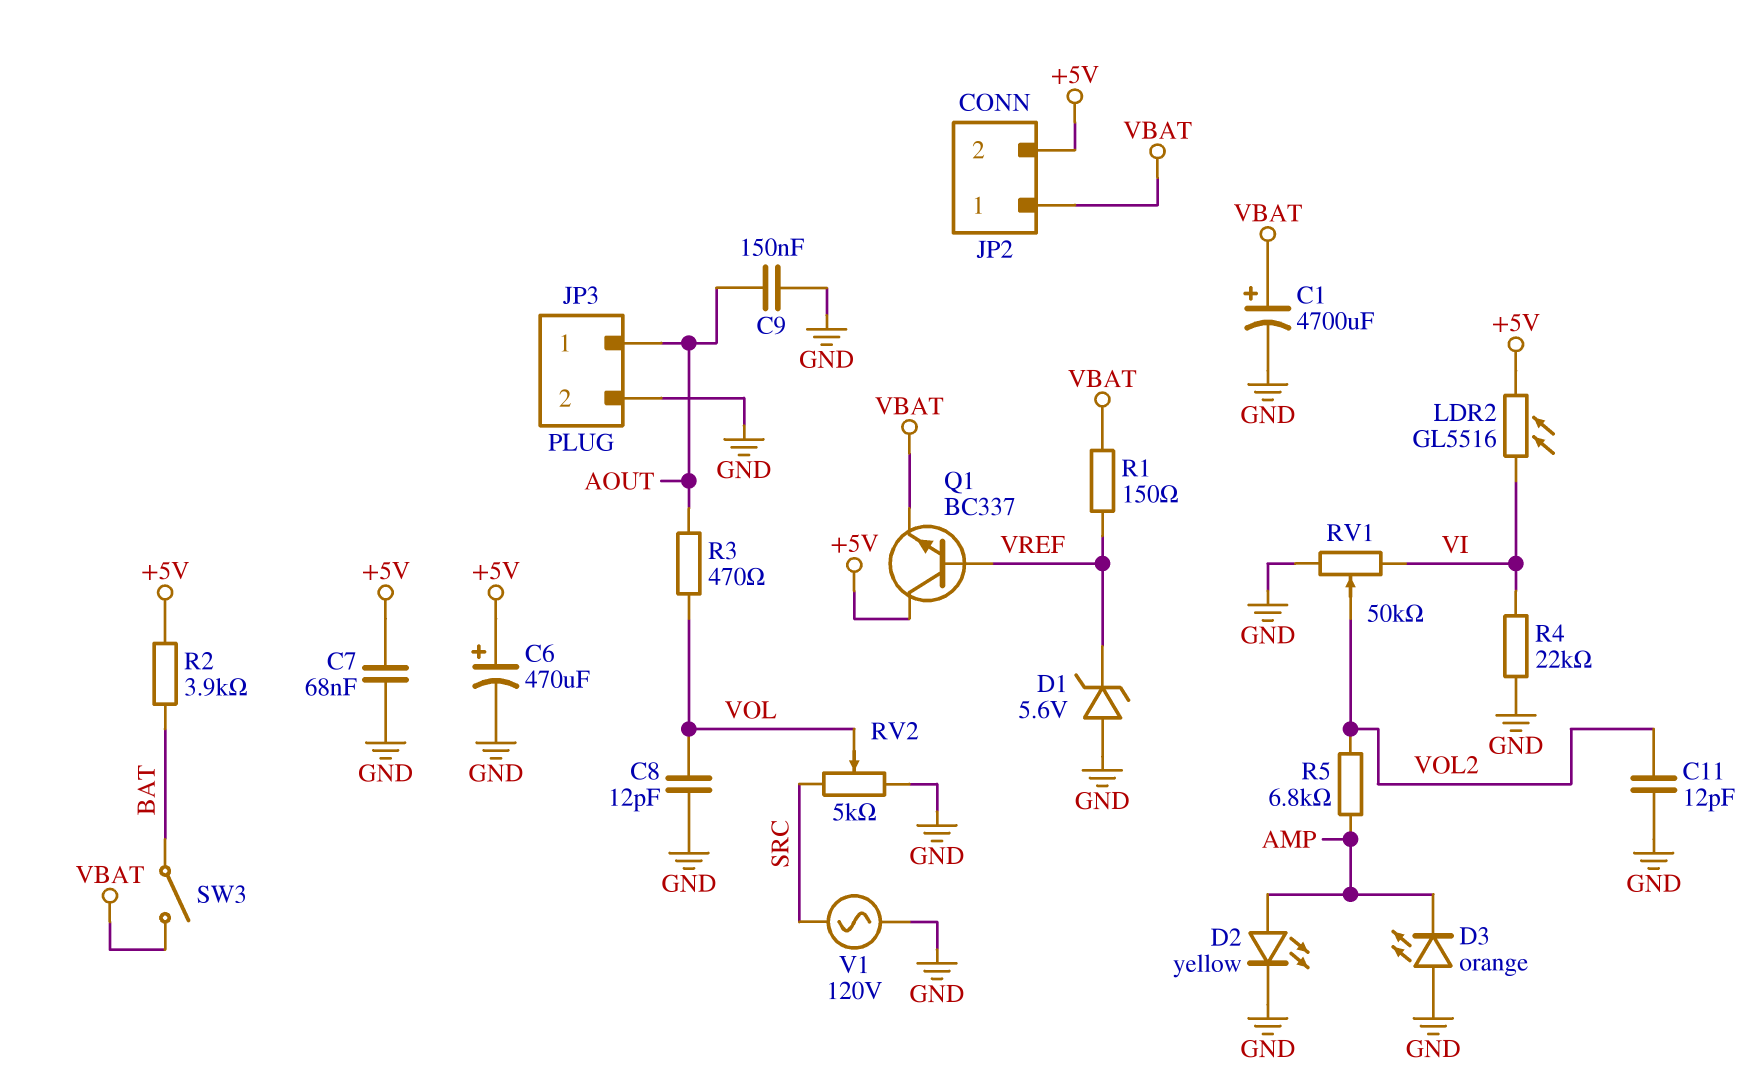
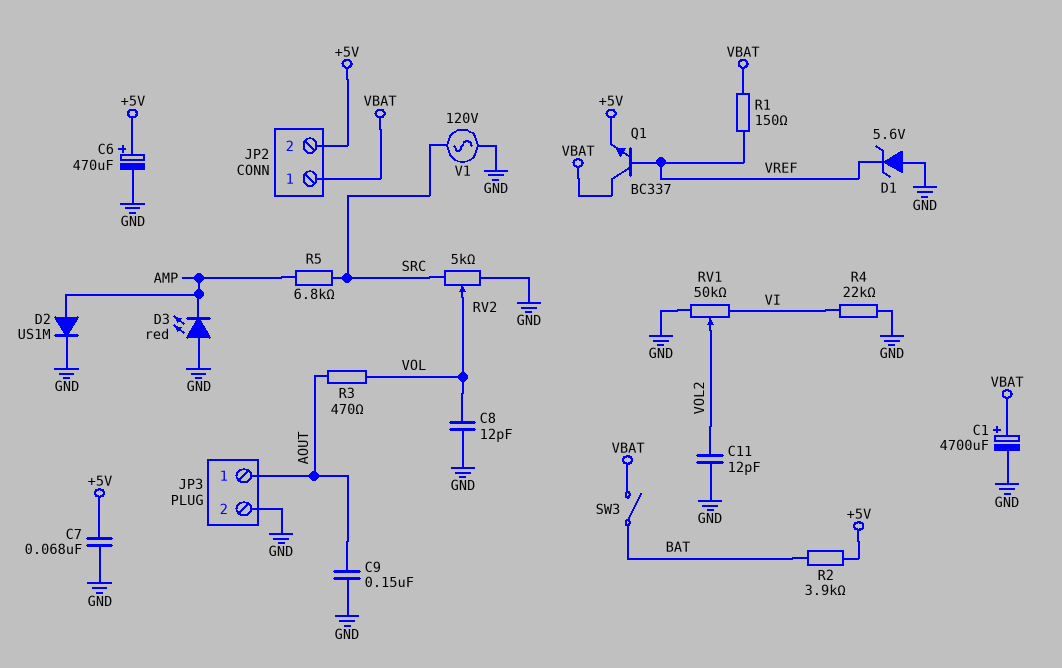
D2: LED yellow (A AMP, K GND) -> diode US1M (A AMP, K GND)
D3: LED orange (A GND, K AMP) -> LED red (A GND, K AMP)
LDR2: GL5516 (+5V, VI) -> none
Q1: NPN BC337 (B VREF, C +5V, E VBAT) -> NPN BC337 (B VREF, C VBAT, E +5V)
R5: 6.8k (AMP, VOL2) -> 6.8k (AMP, SRC)

